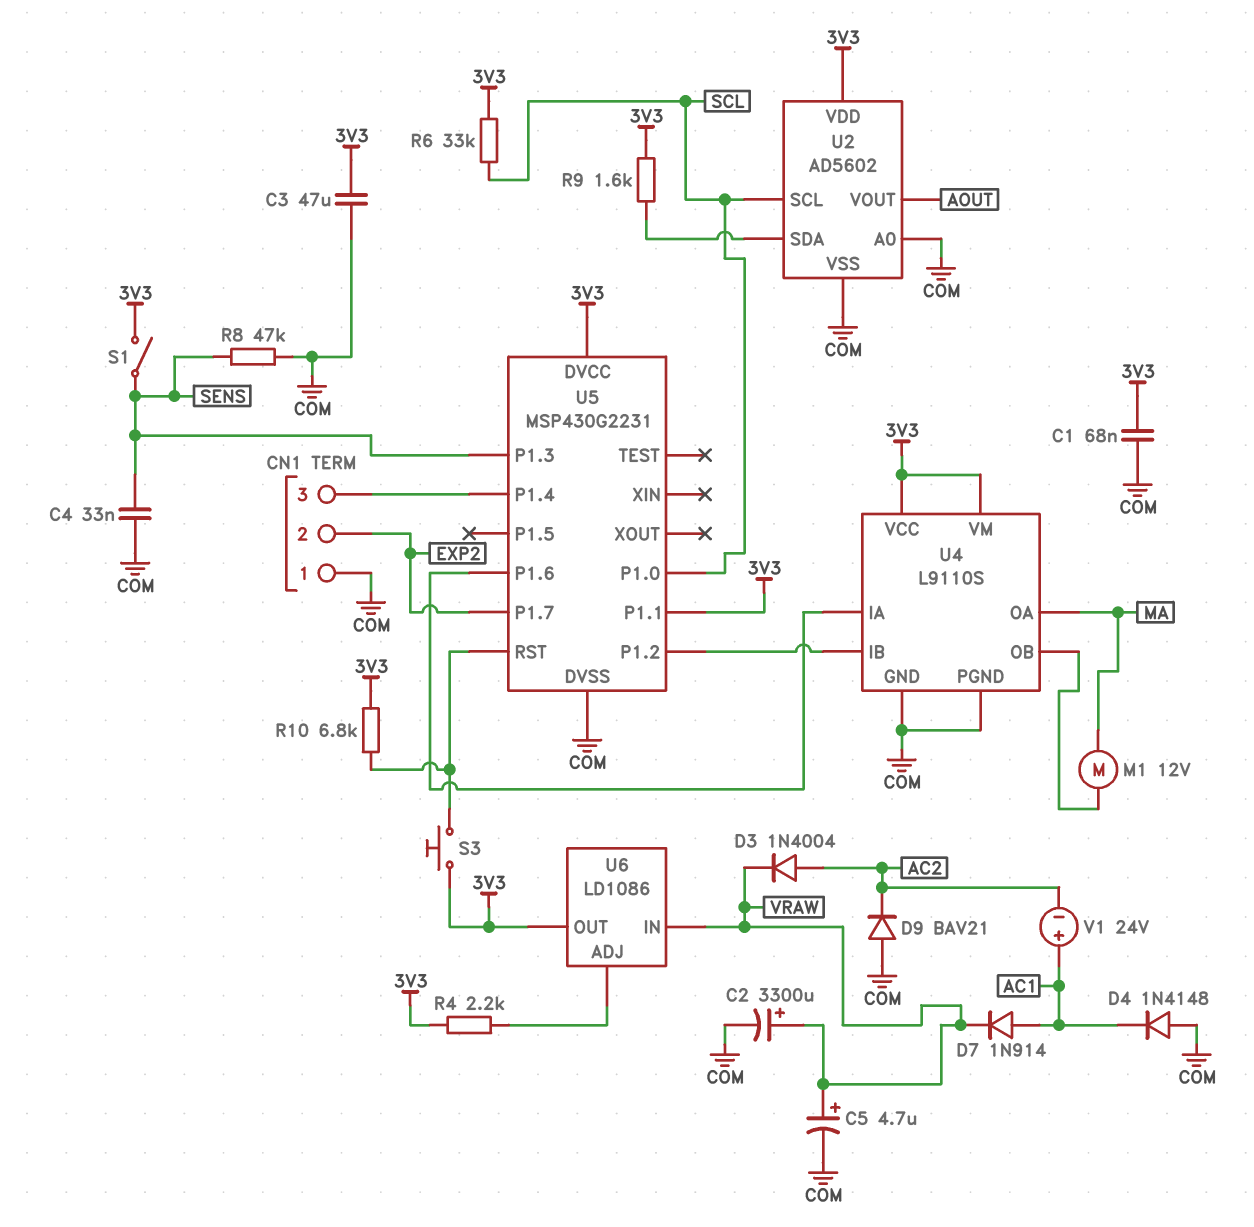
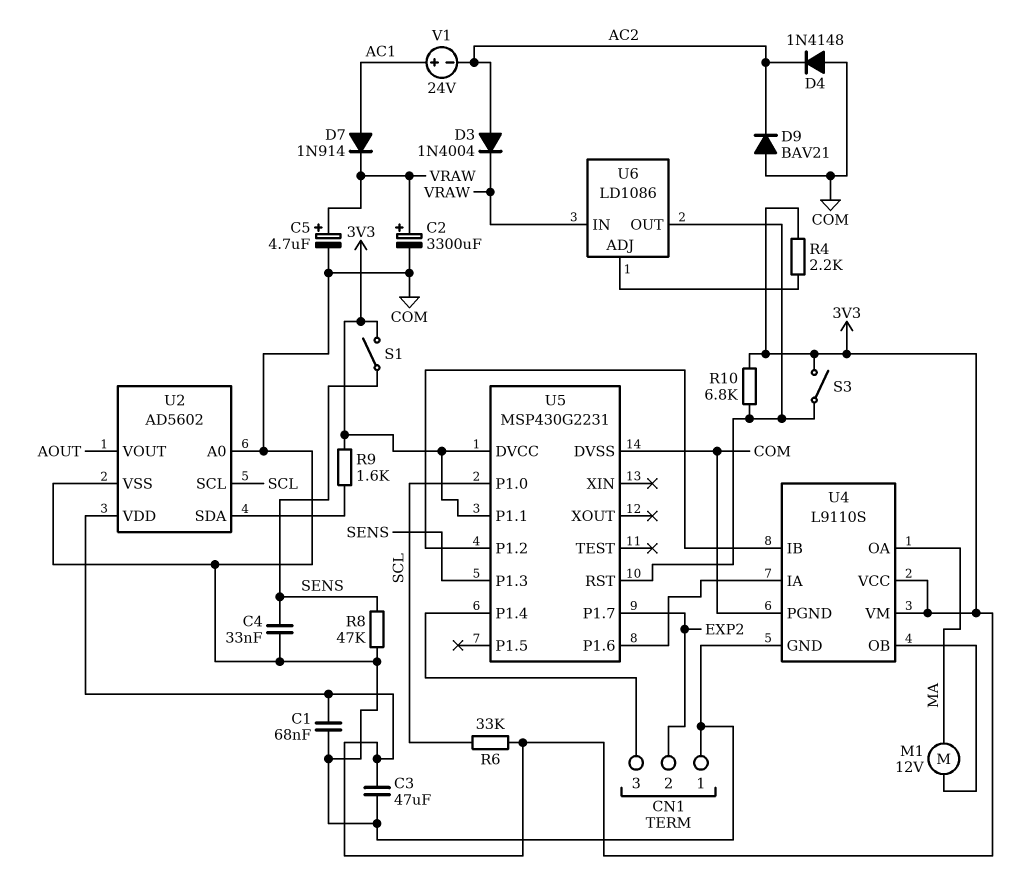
D4: diode 1N4148 (A COM, K AC1) -> diode 1N4148 (A COM, K AC2)
S3: button (3V3, U5/RST) -> switch (3V3, U5/RST)
U6 pin OUT: 3V3 -> U5/RST

